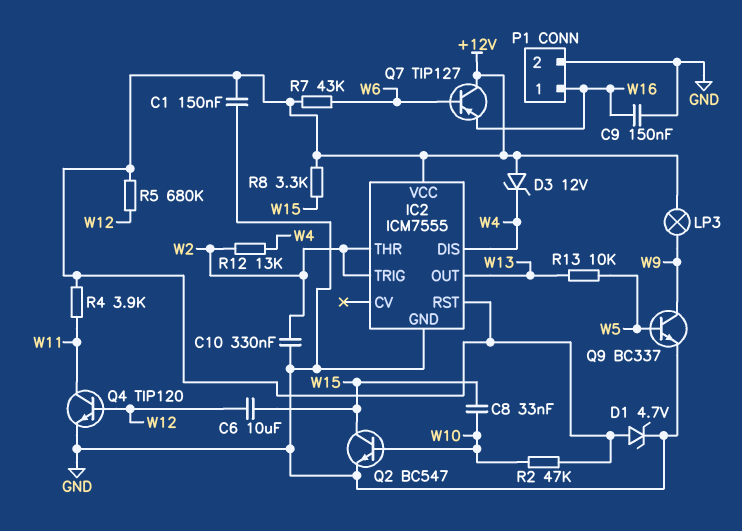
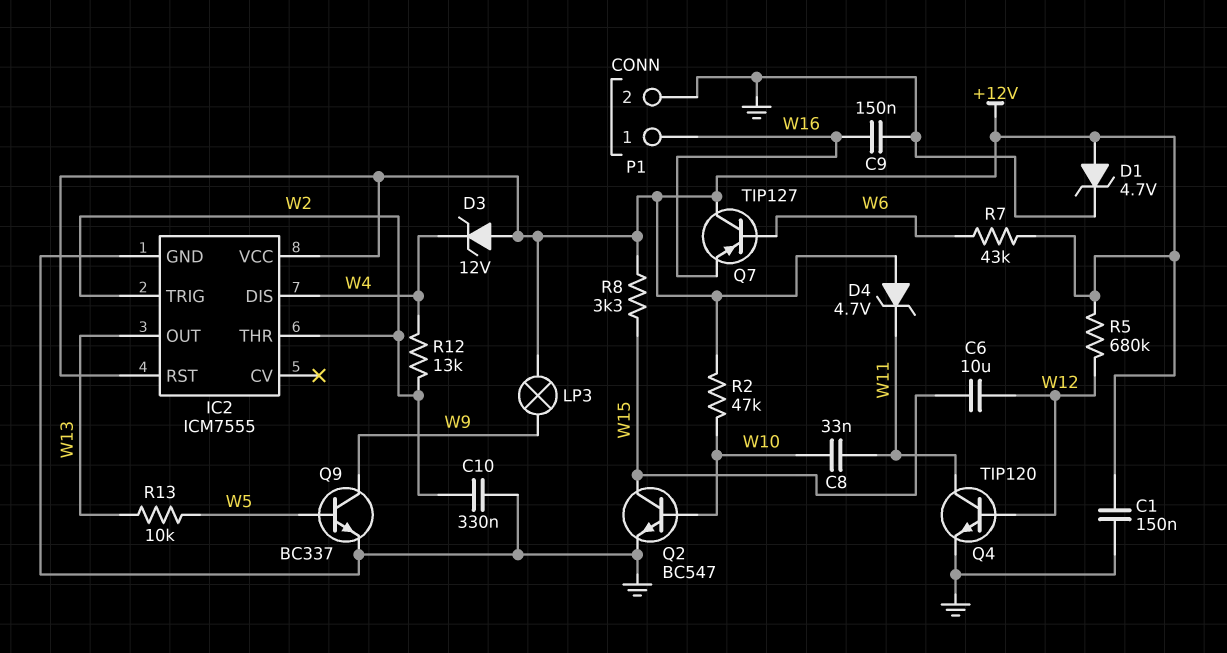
C8: 33nF (W10, W15) -> 33nF (W10, W11)
D4: none -> zener 4.7V (A +12V, K W11)
R4: 3.9k (+12V, W11) -> none

